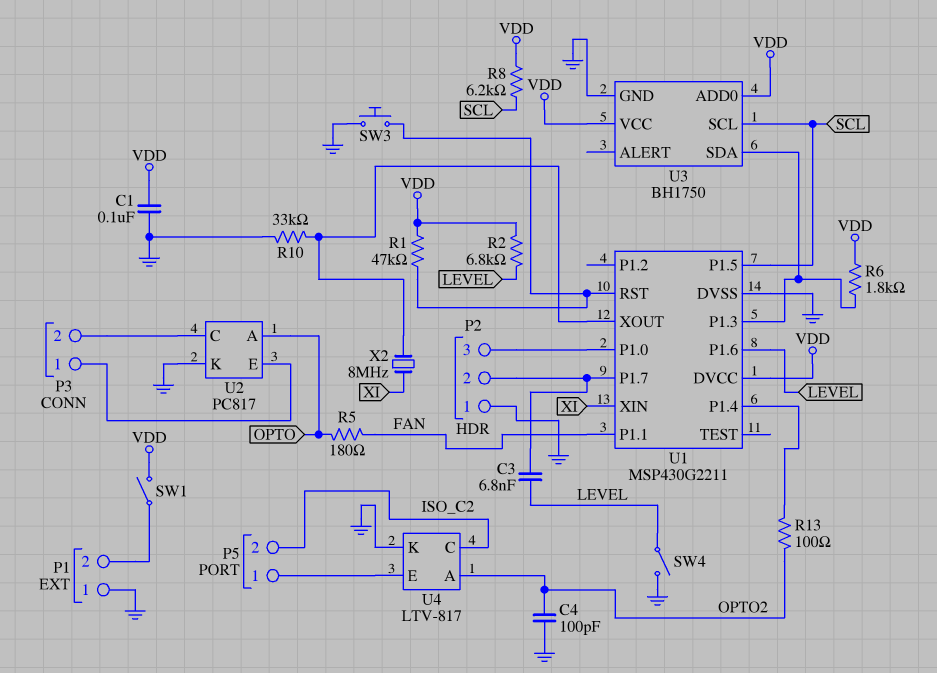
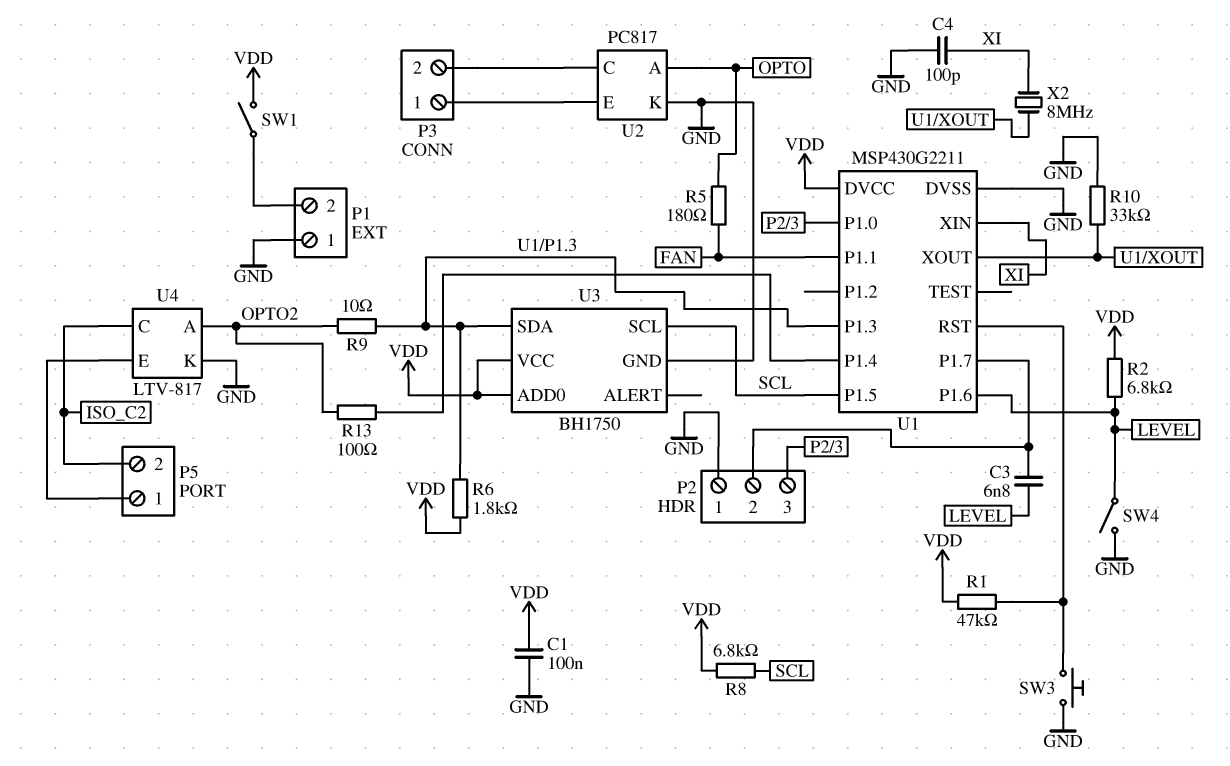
C4: 100pF (GND, OPTO2) -> 100pF (GND, XI)
R8: 6.2k (SCL, VDD) -> 6.8k (SCL, VDD)
R9: none -> 10 (OPTO2, U1/P1.3)

